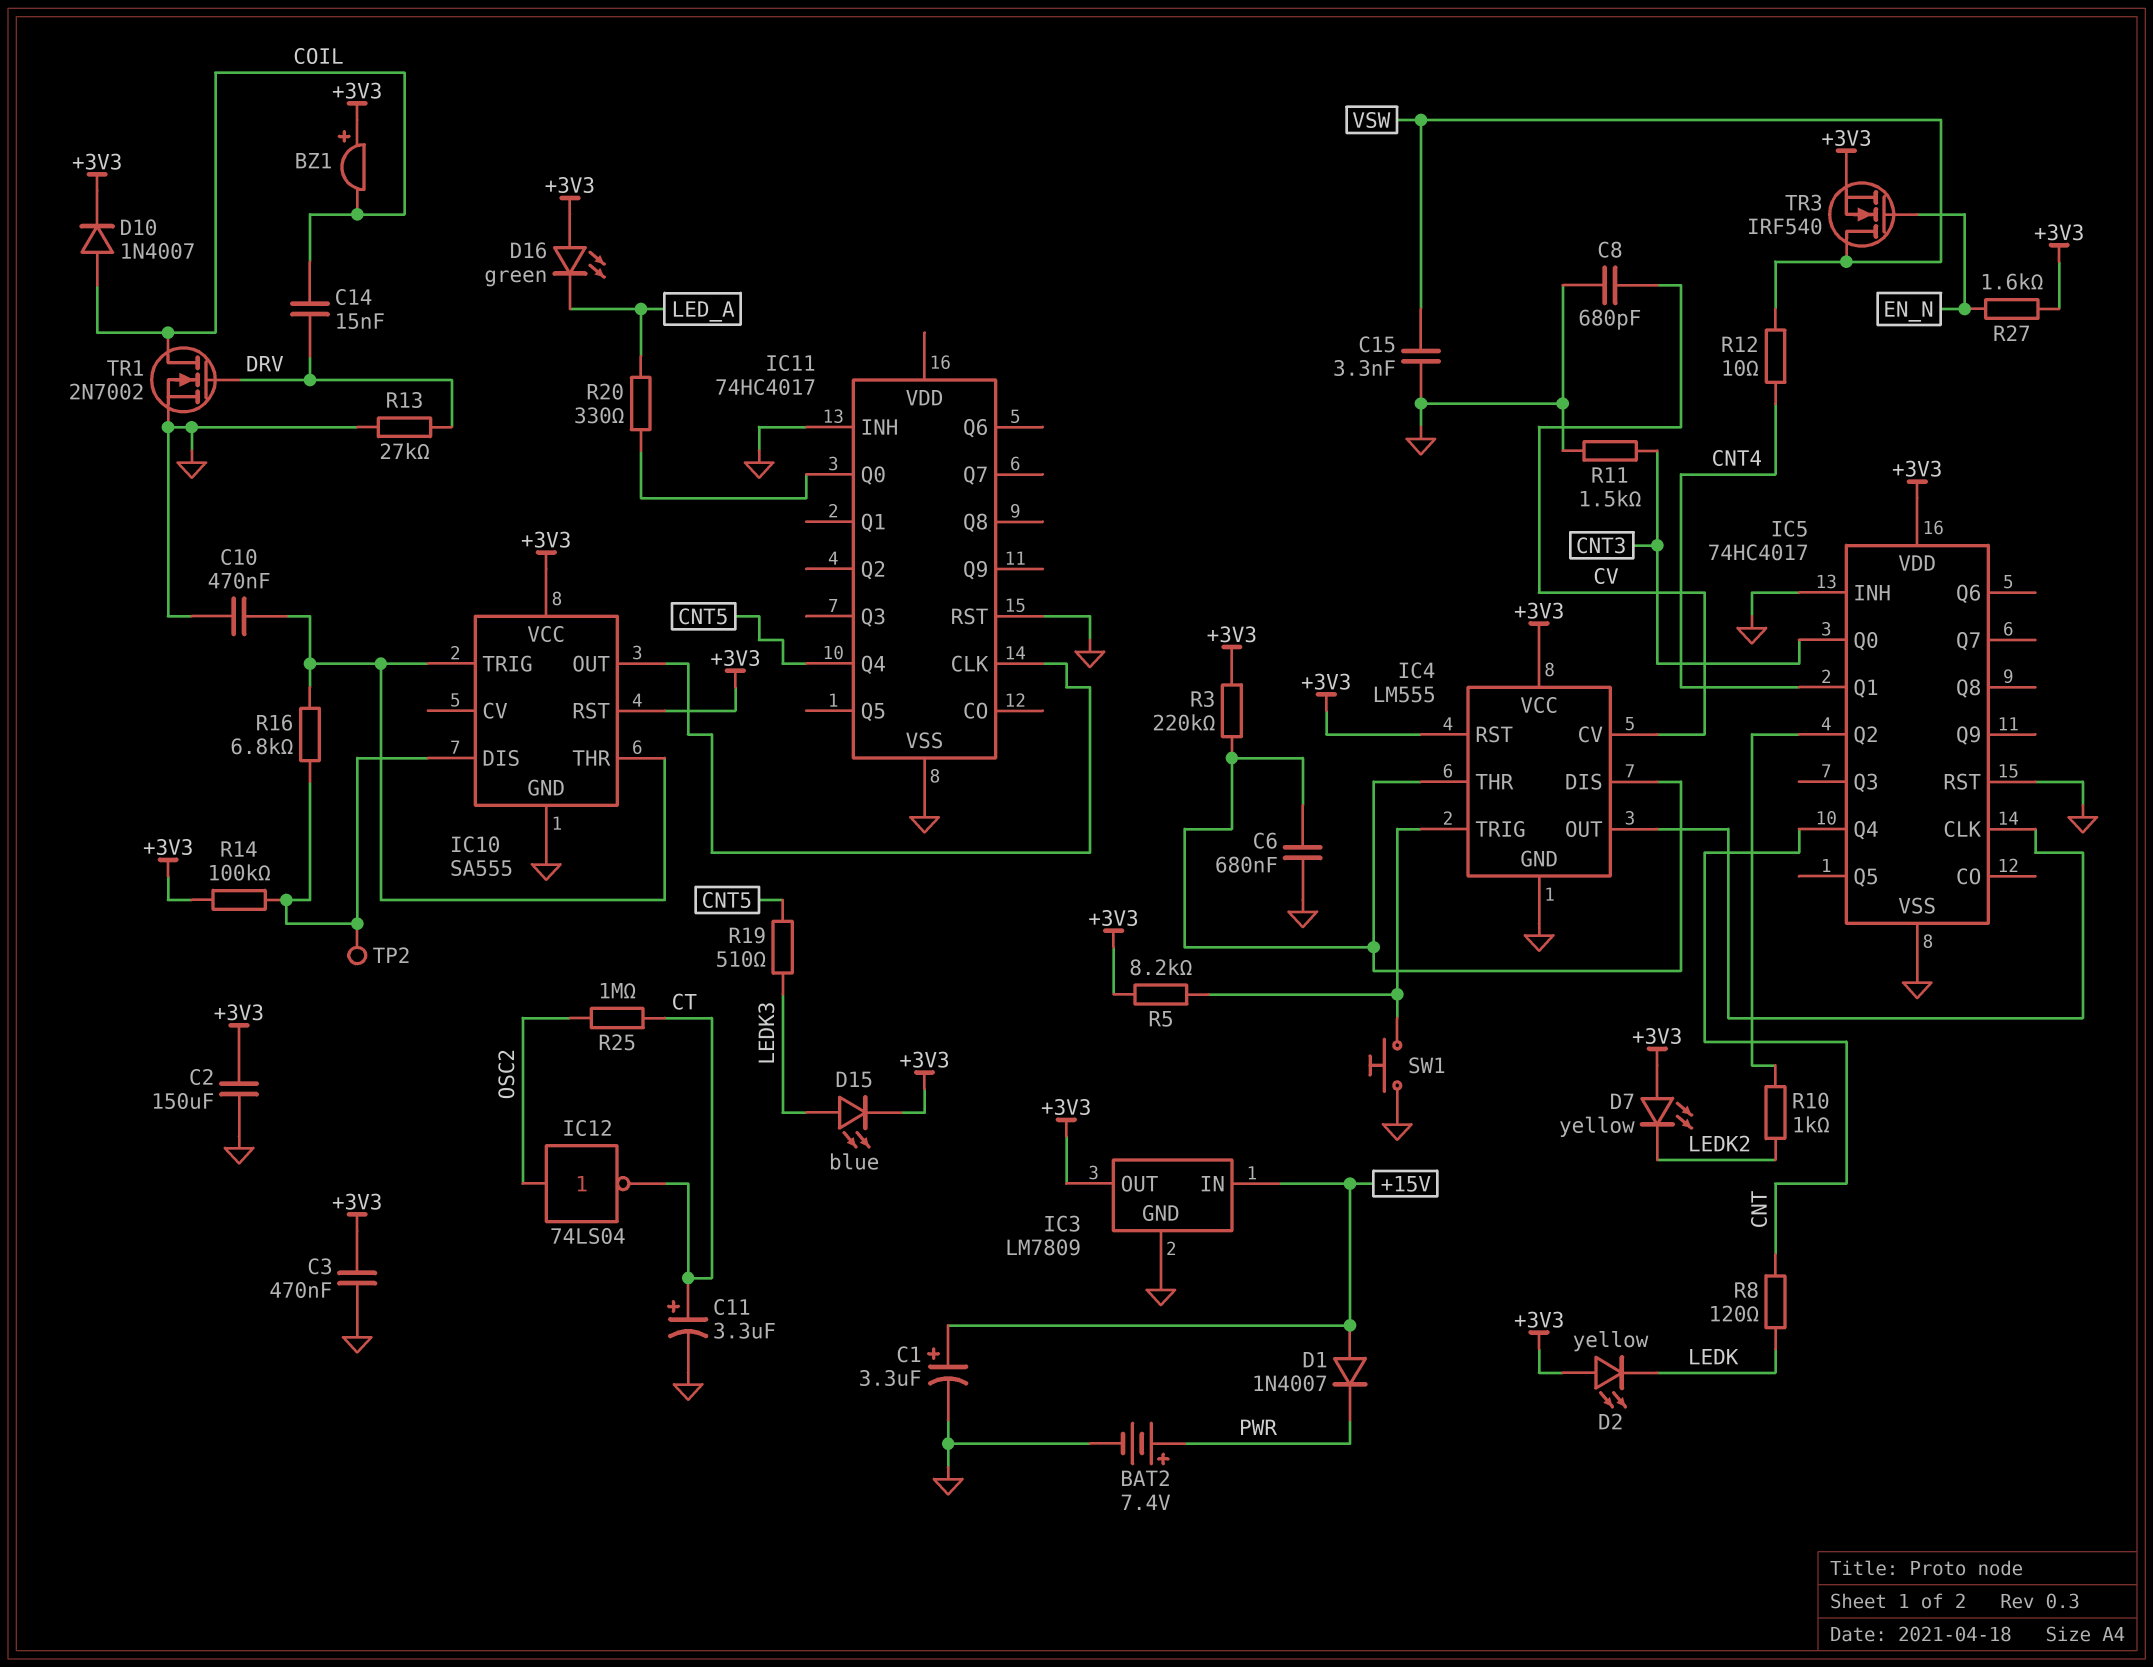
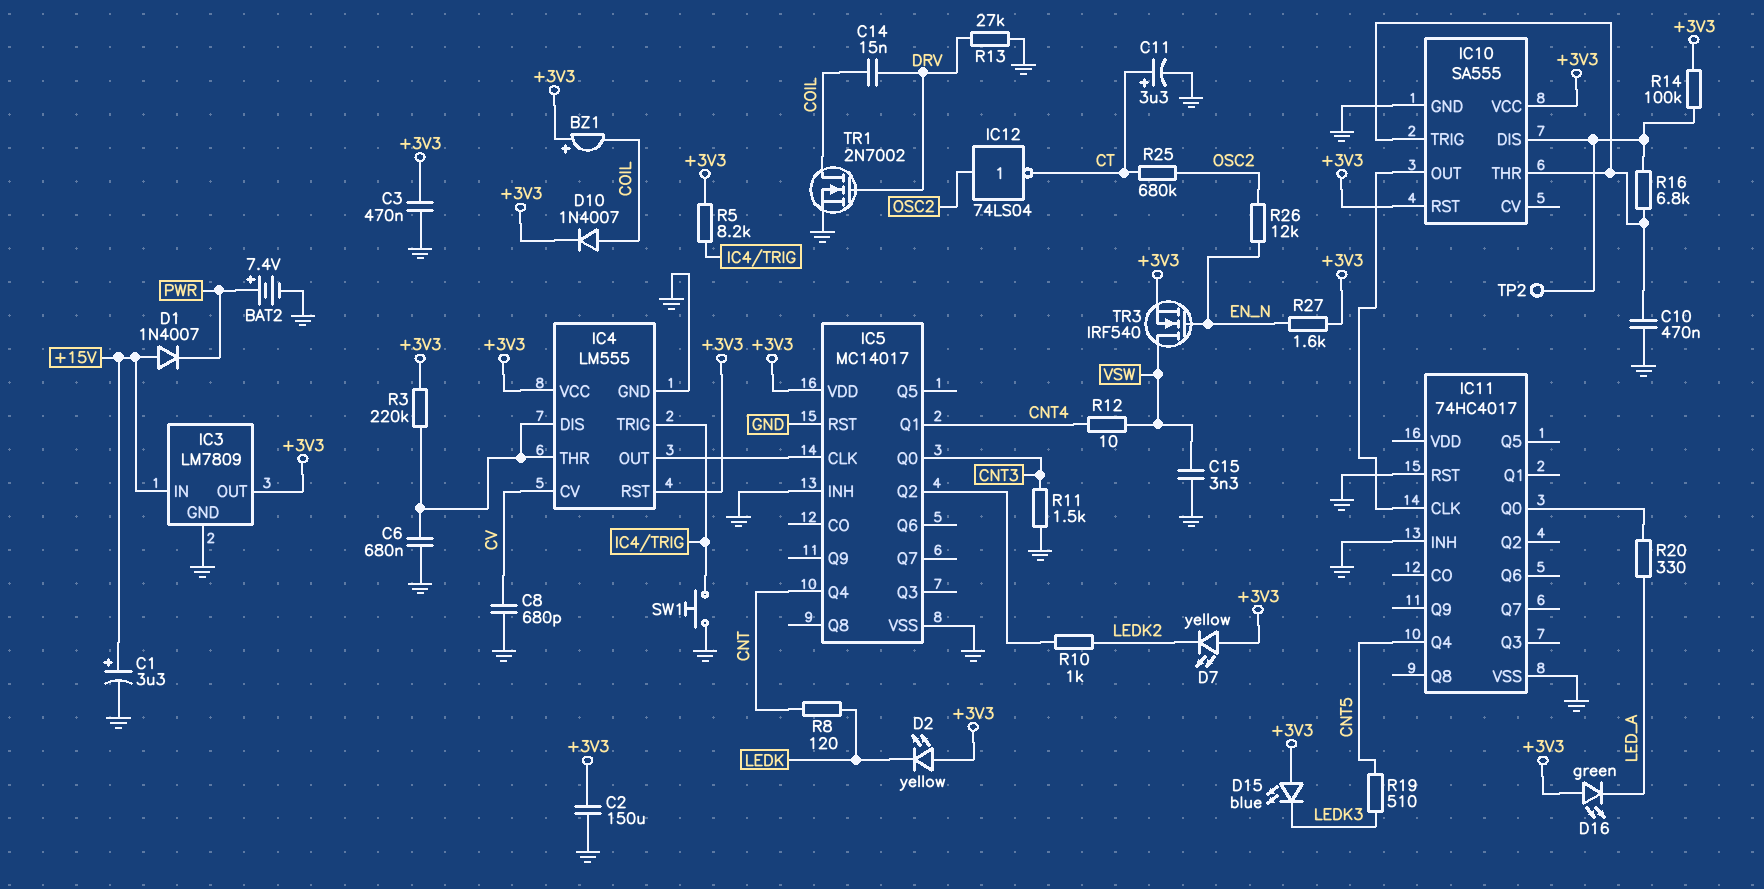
D15: LED blue (A LEDK3, K +3V3) -> LED blue (A +3V3, K LEDK3)
IC5: 74HC4017 -> MC14017
R25: 1M (CT, OSC2) -> 680k (CT, OSC2)
R26: none -> 12k (EN_N, OSC2)

